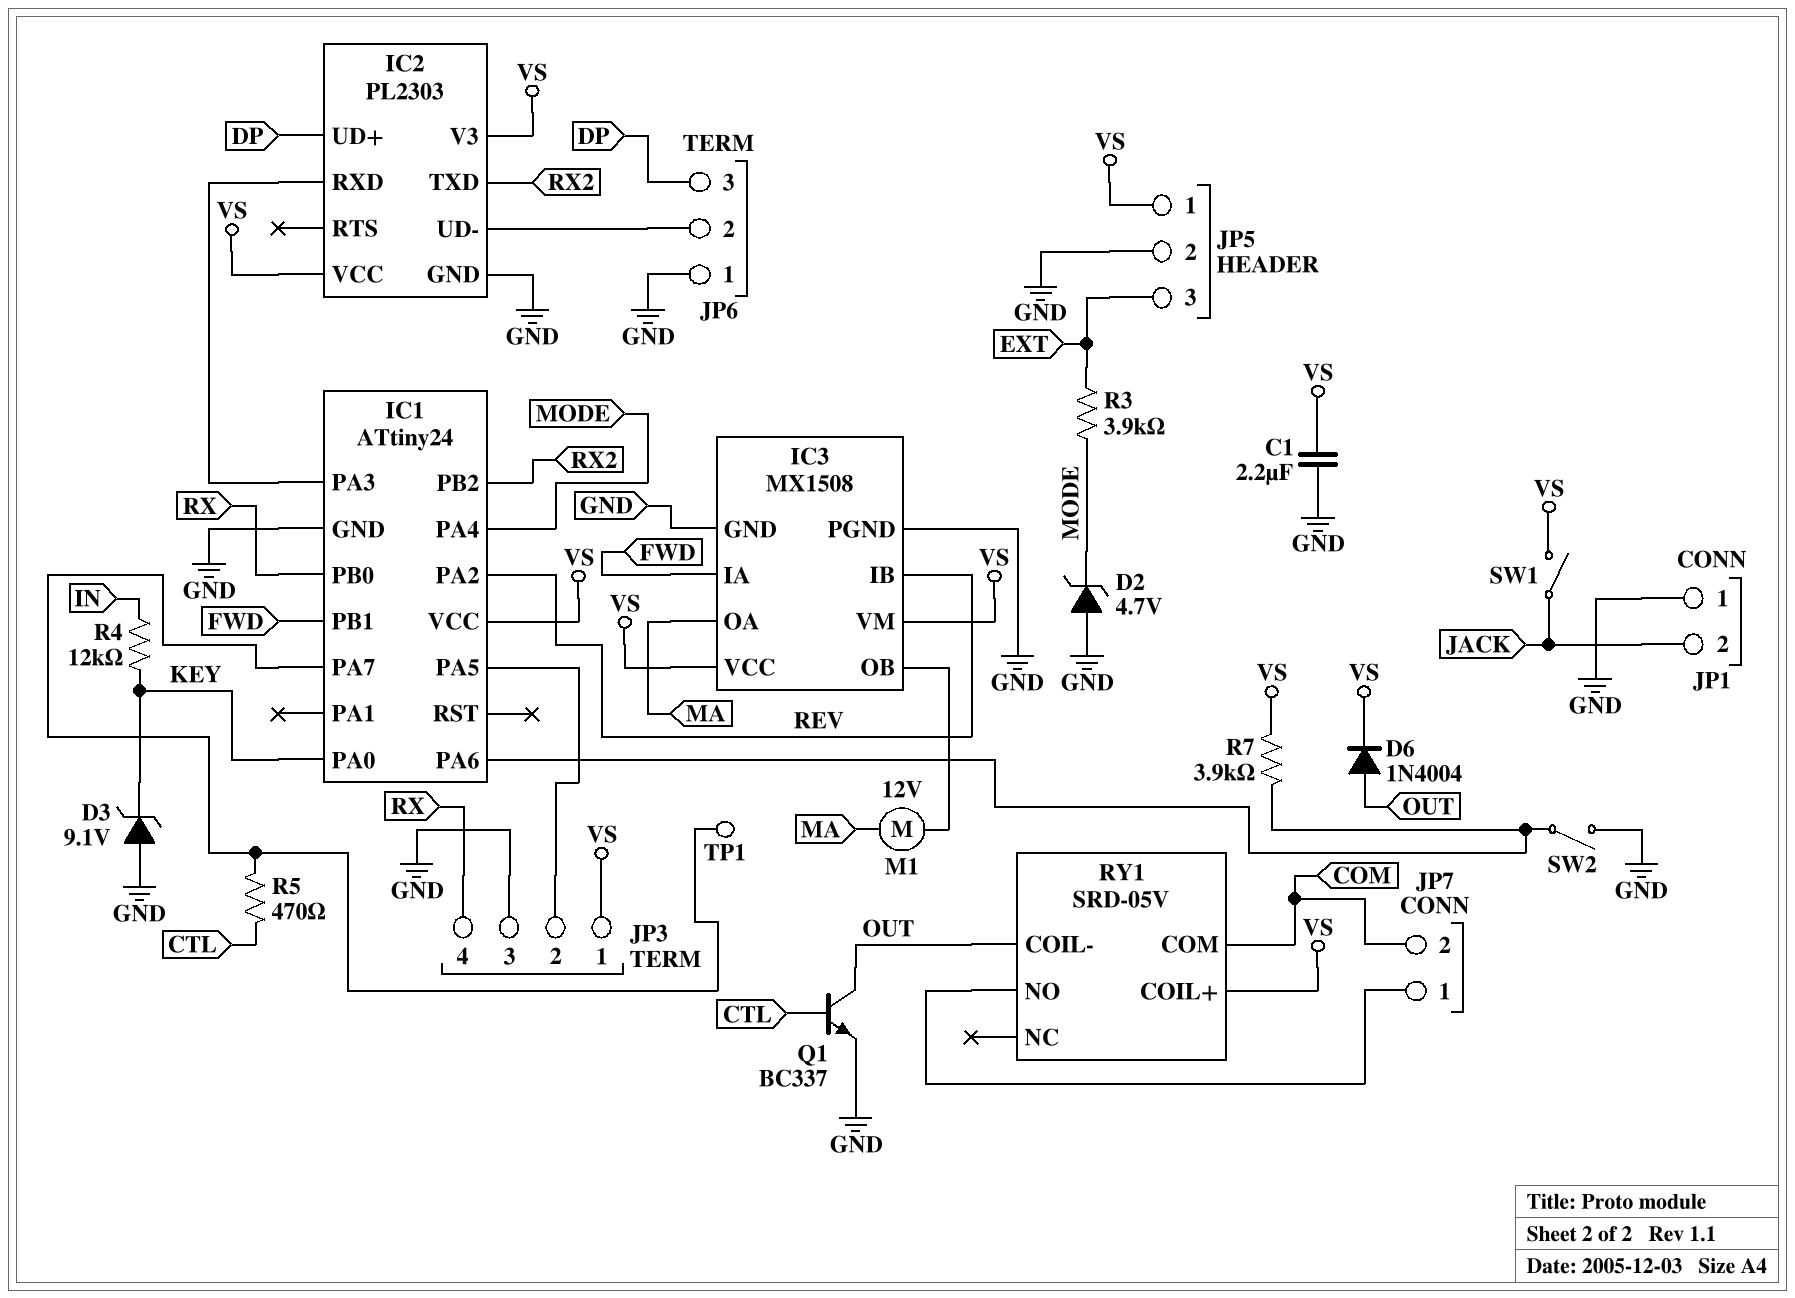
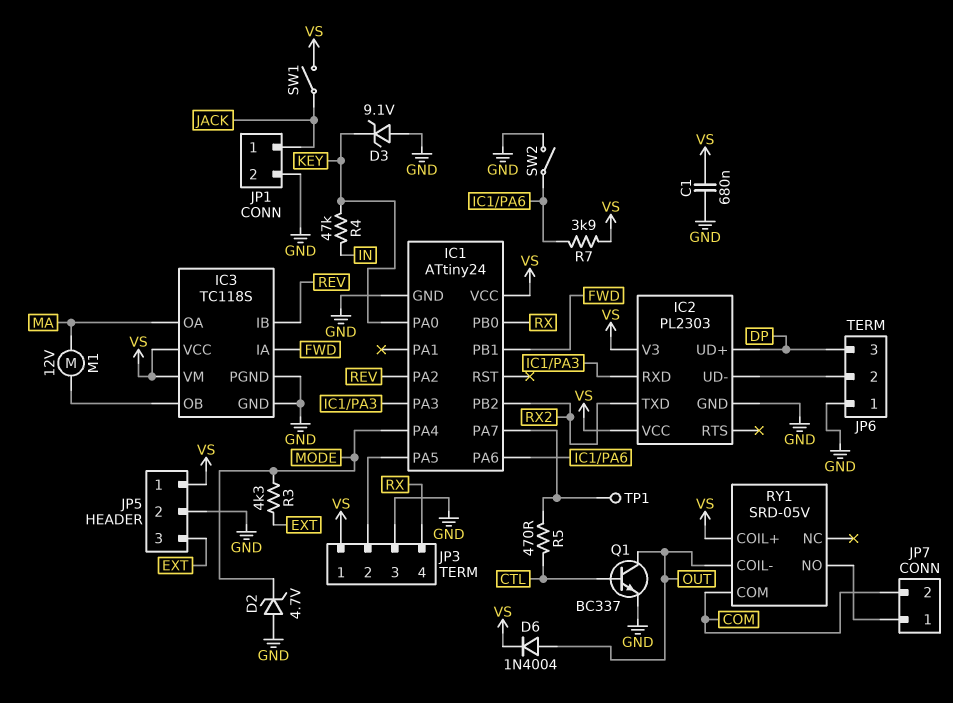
C1: 2.2uF (GND, VS) -> 680nF (GND, VS)
IC3: MX1508 -> TC118S
JP1 pin 1: GND -> JACK
JP1 pin 2: JACK -> GND
R3: 3.9k (EXT, MODE) -> 4.3k (EXT, MODE)
R4: 12k (IN, KEY) -> 47k (IN, KEY)

